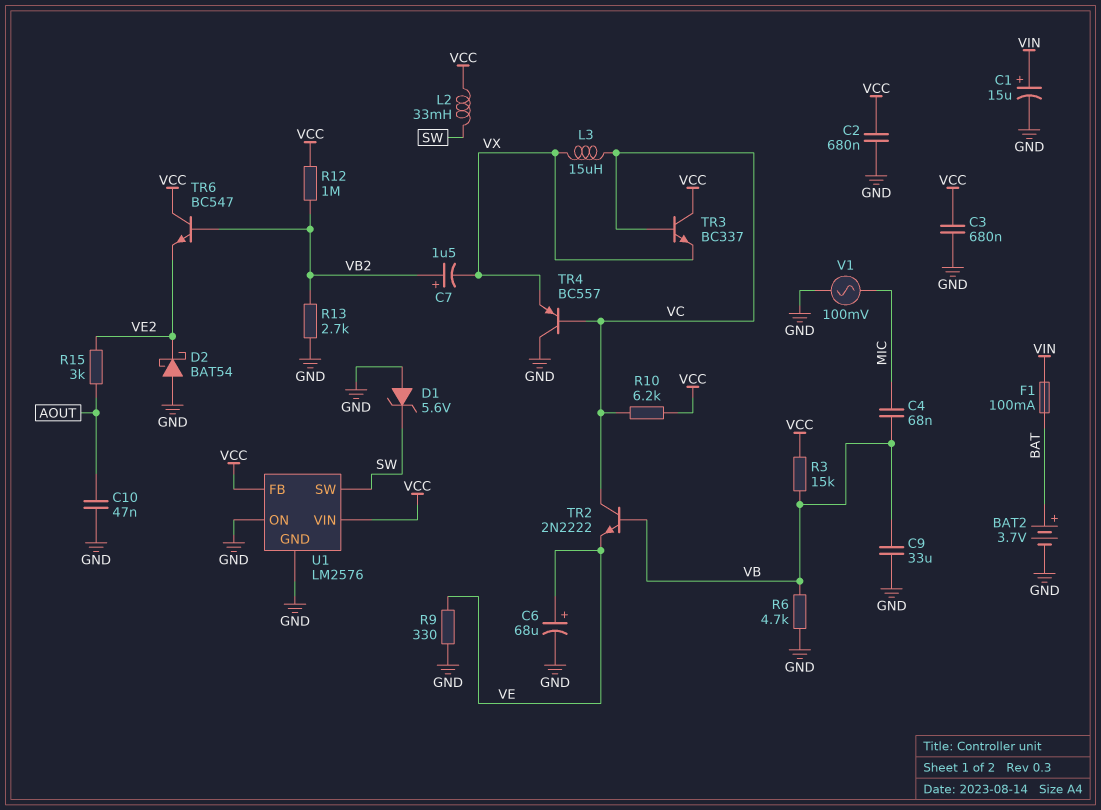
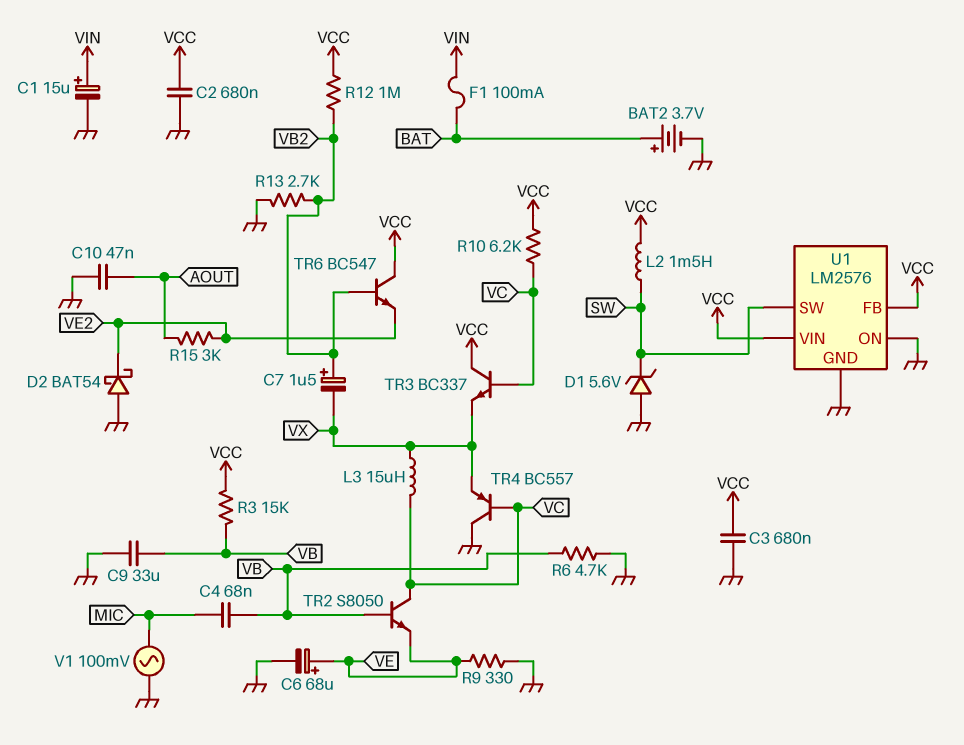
L2: 33mH (SW, VCC) -> 1.5mH (SW, VCC)
TR2: NPN 2N2222 (B VB, C VC, E VE) -> NPN S8050 (B VB, C VC, E VE)

